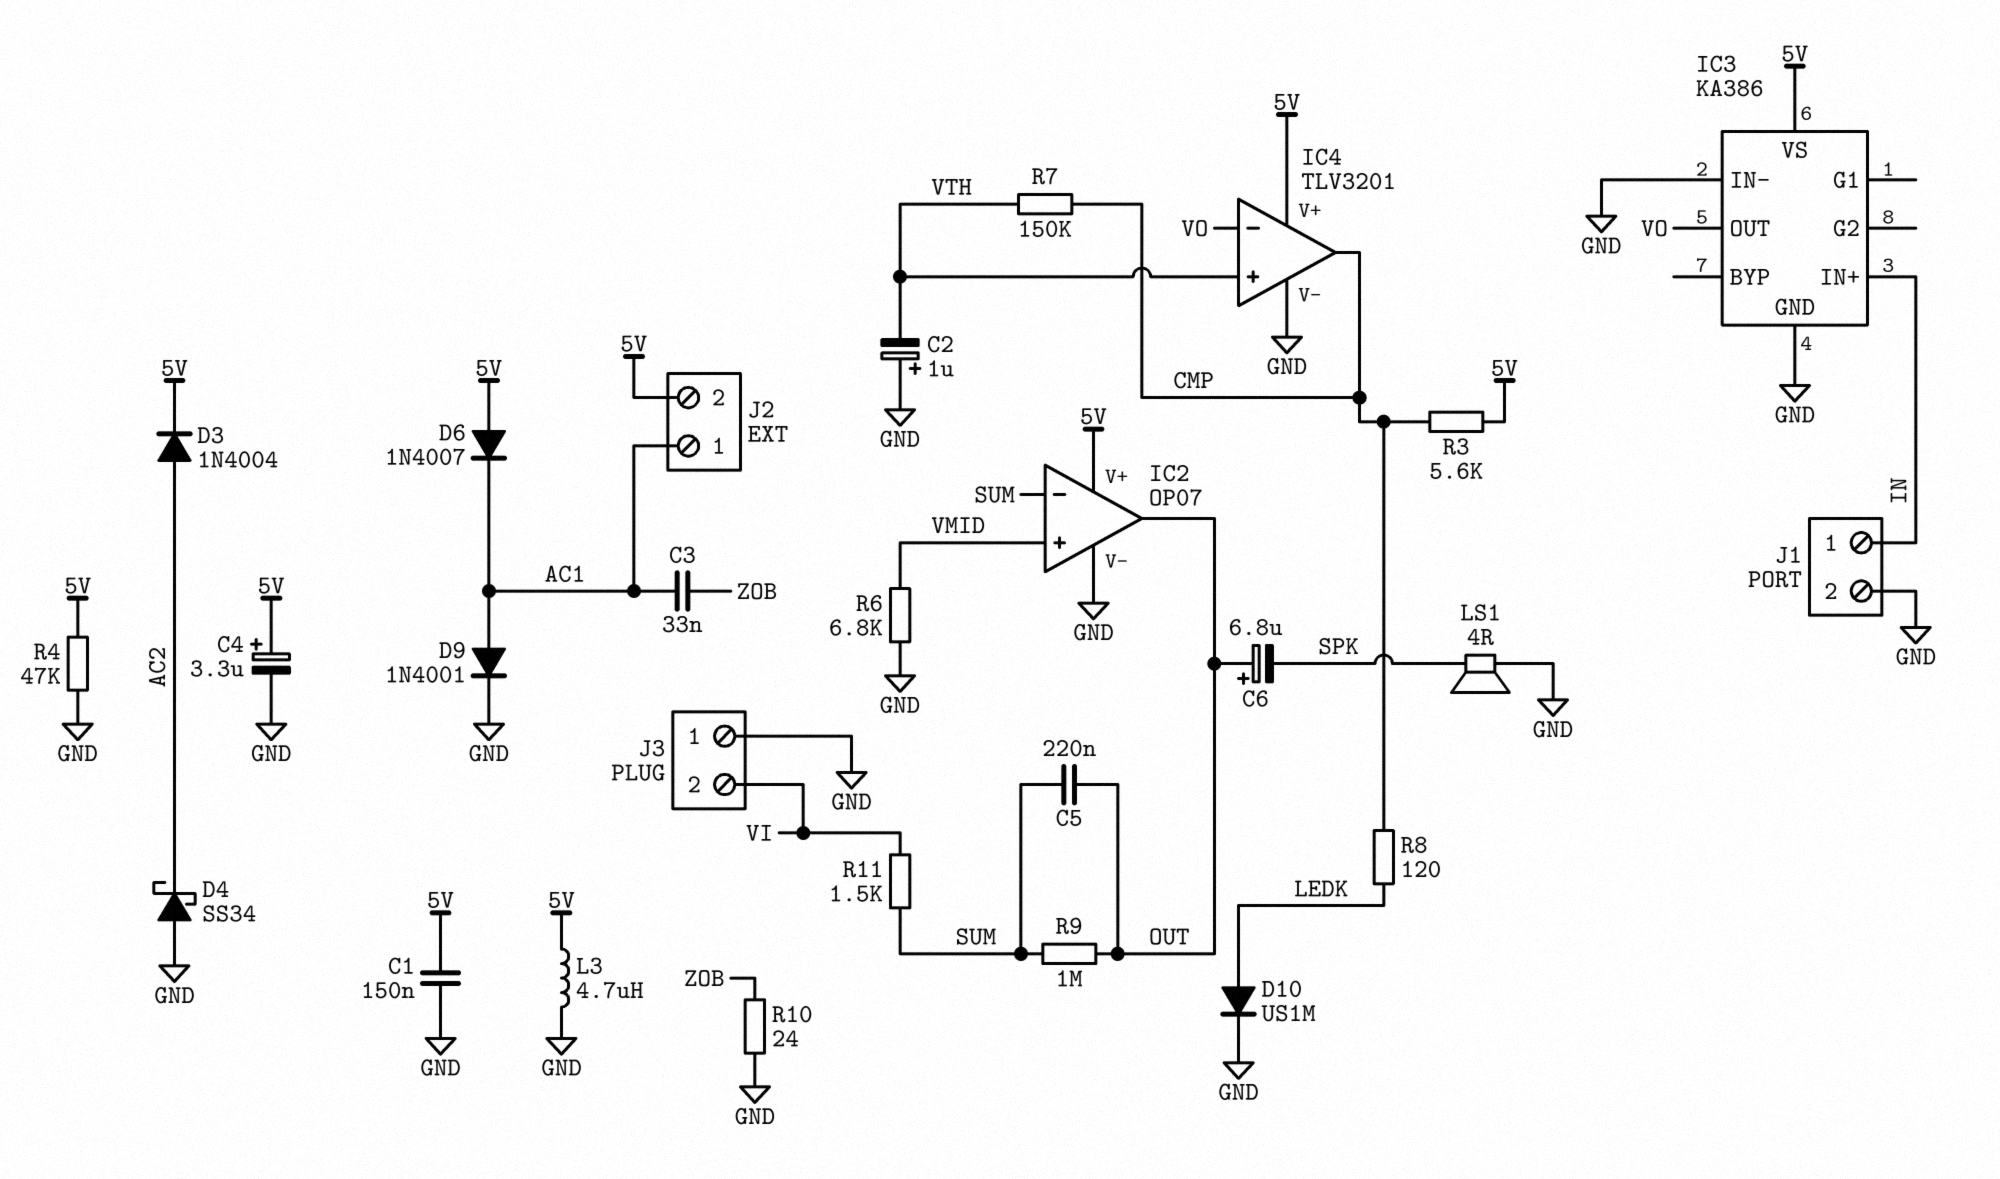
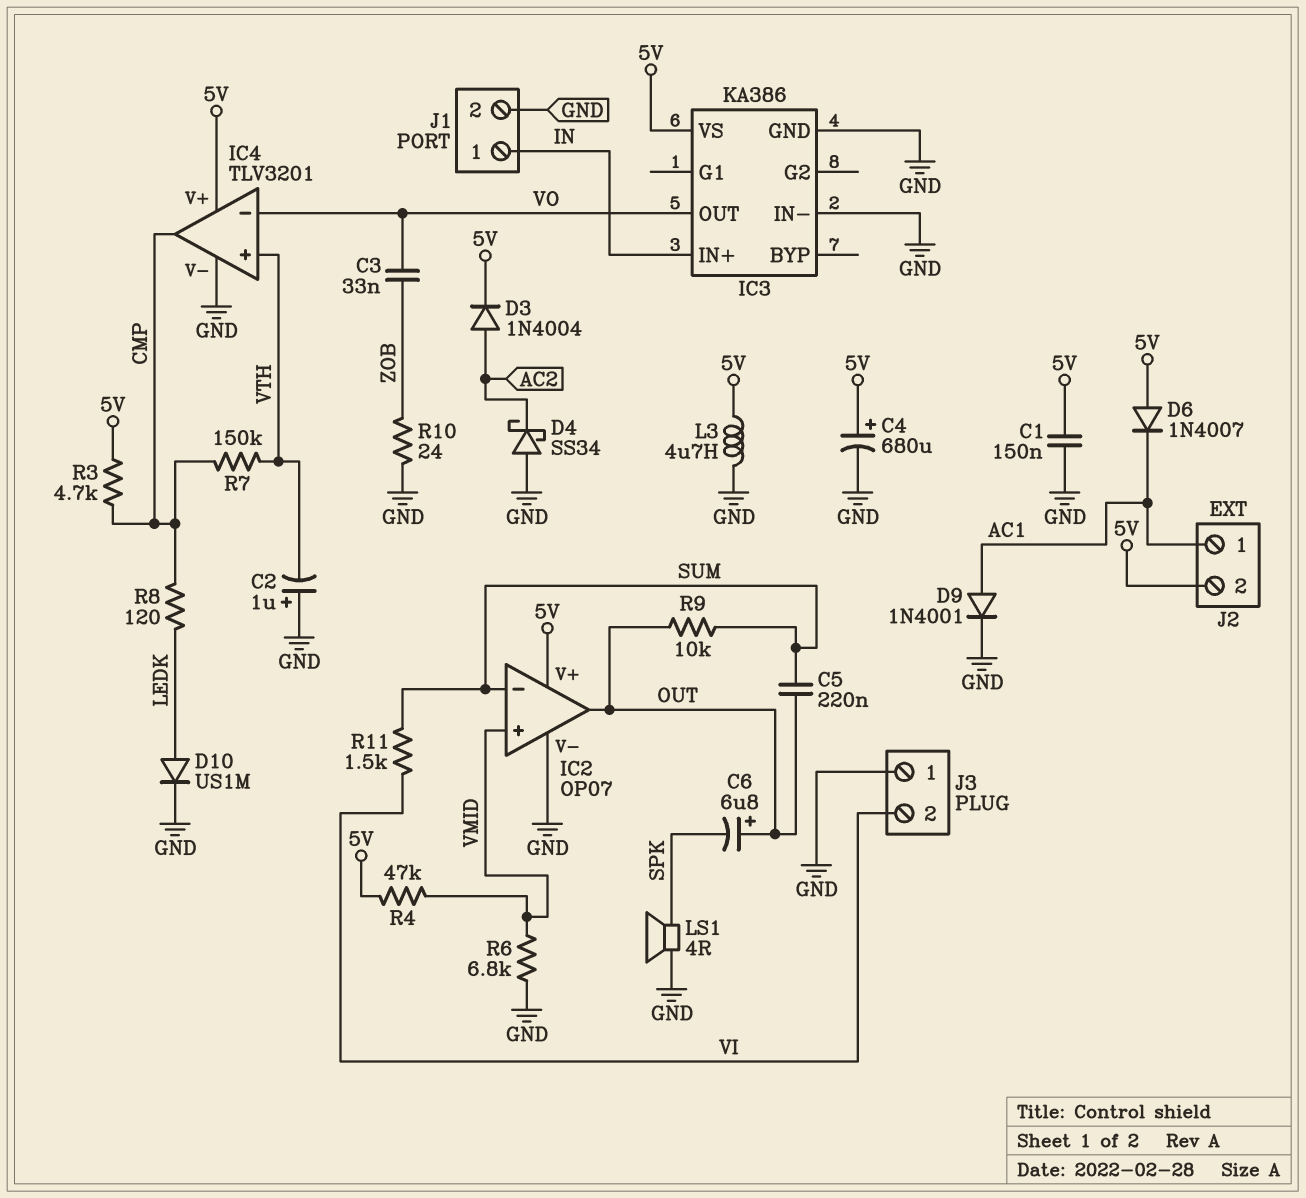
C3: 33nF (AC1, ZOB) -> 33nF (VO, ZOB)
C4: 3.3uF (plus 5V, minus GND) -> 680uF (plus 5V, minus GND)
R3: 5.6k (5V, CMP) -> 4.7k (5V, CMP)
R4: 47k (5V, GND) -> 47k (5V, VMID)
R9: 1M (OUT, SUM) -> 10k (OUT, SUM)

